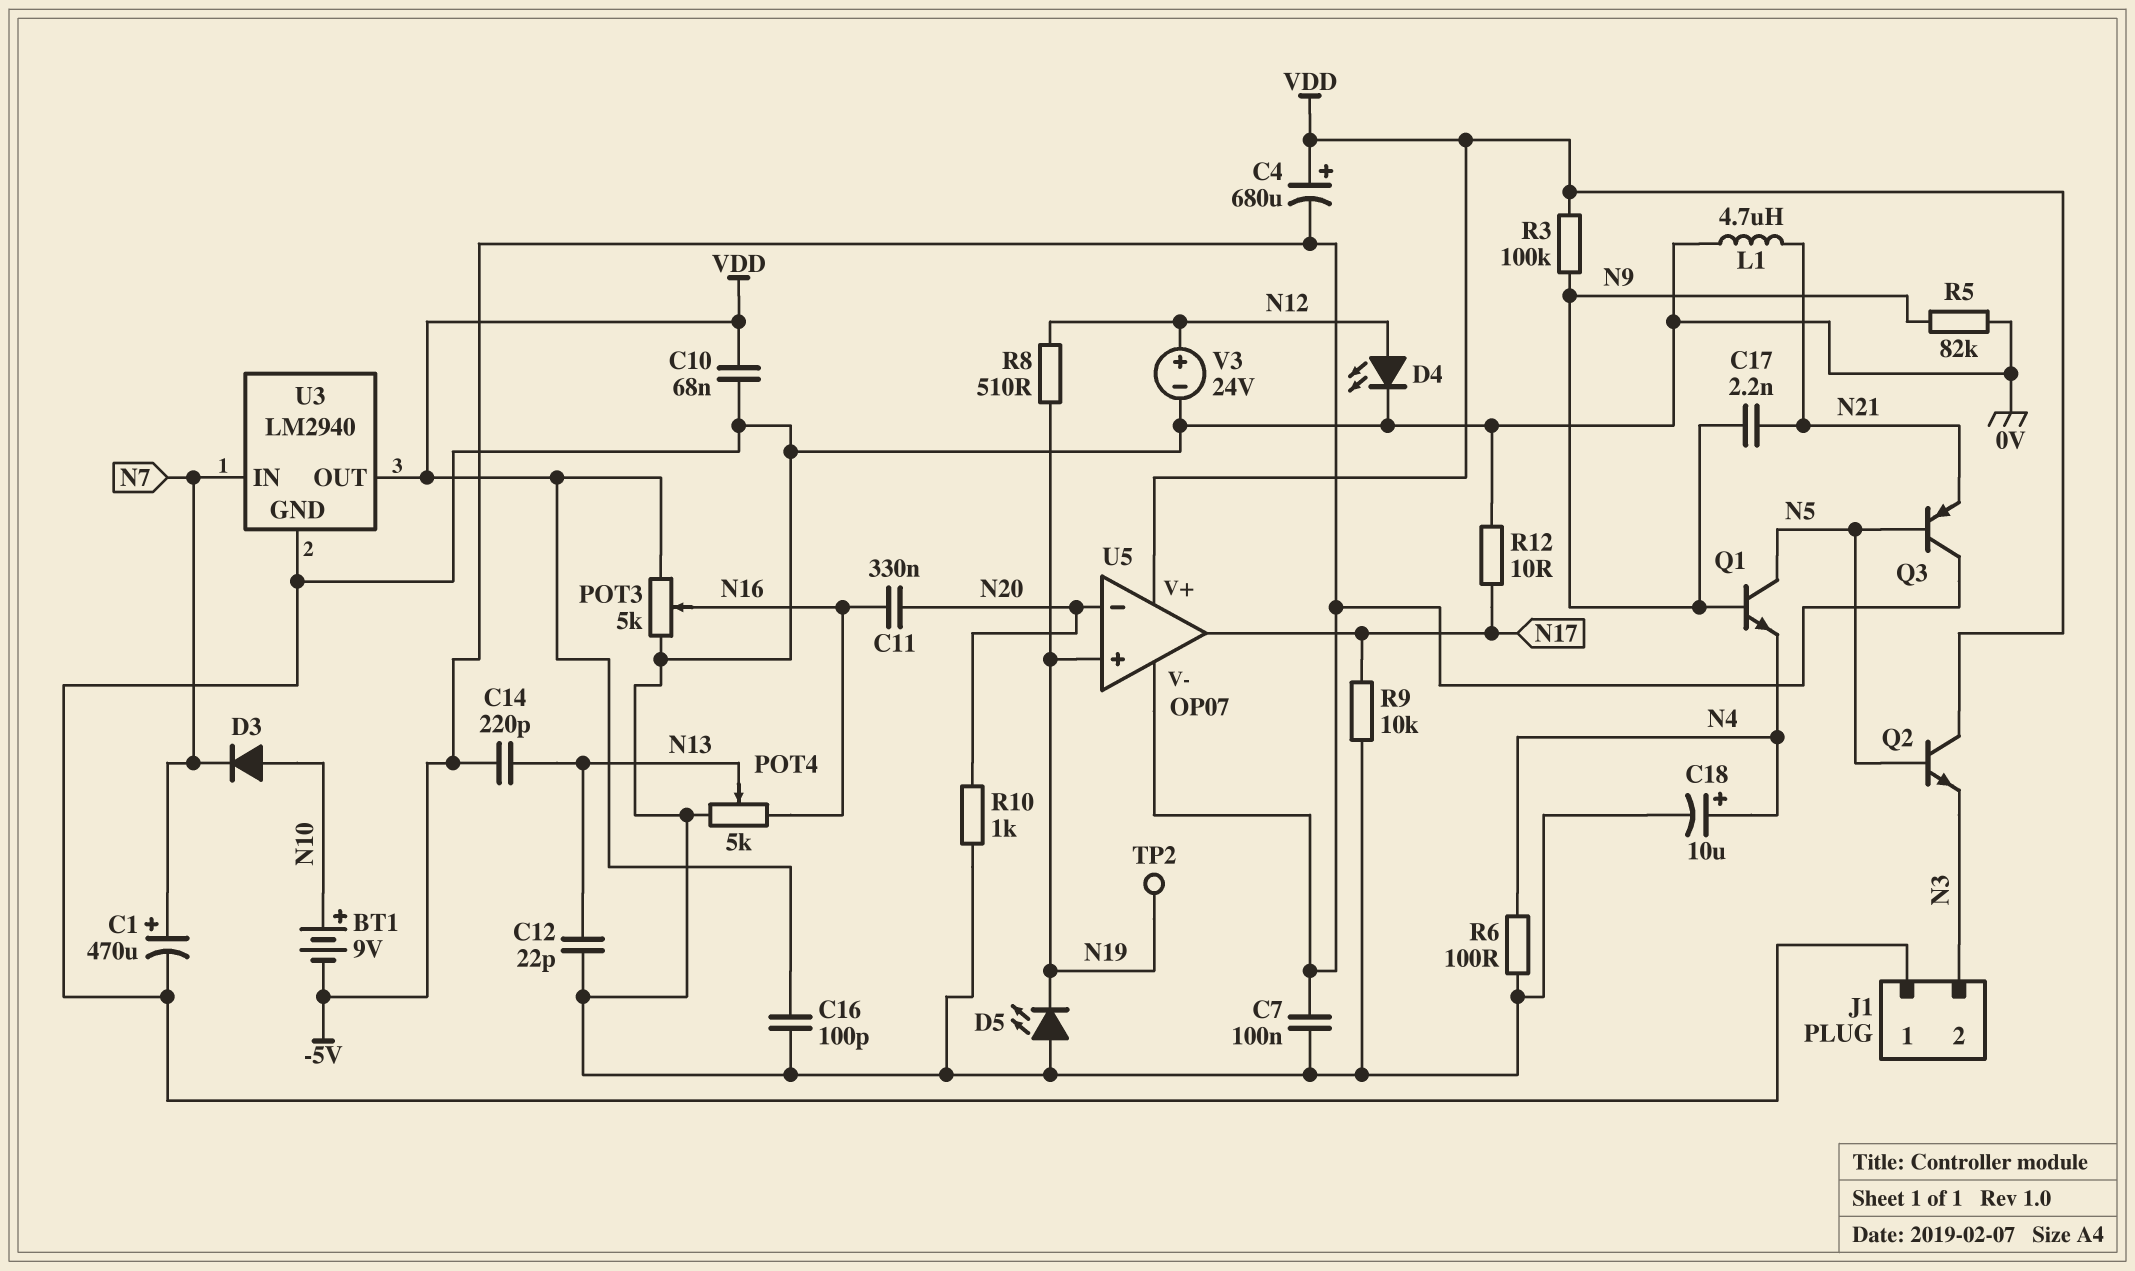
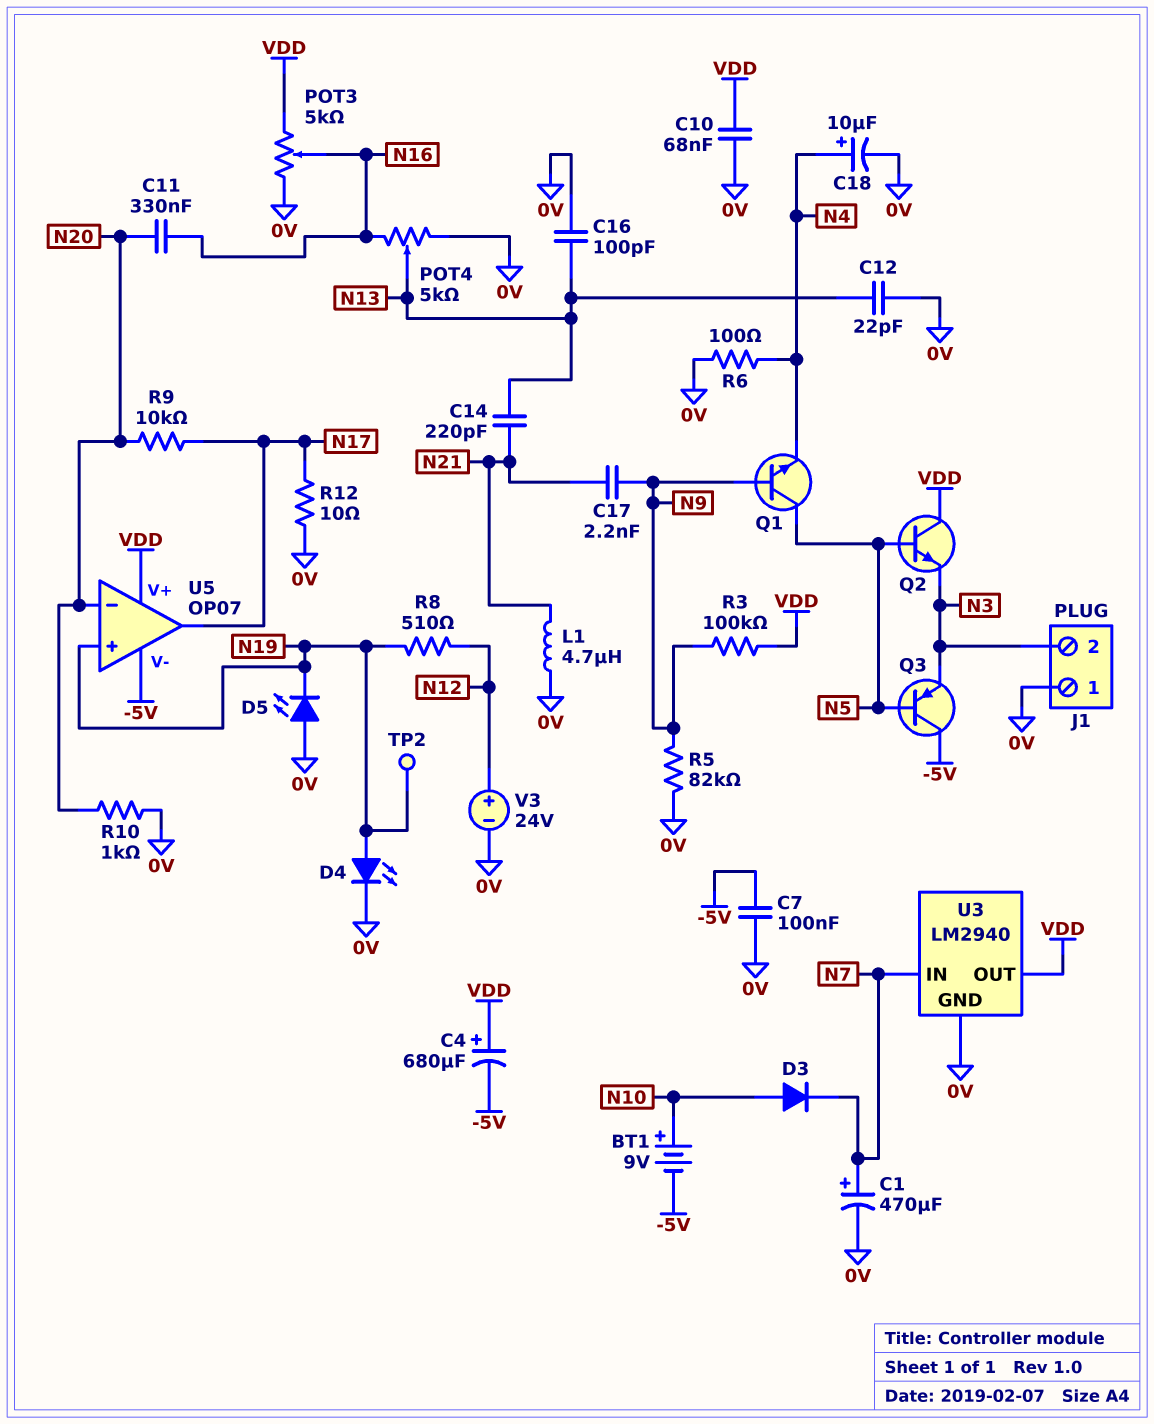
C14: 220pF (-5V, N13) -> 220pF (N13, N21)
C16: 100pF (0V, VDD) -> 100pF (0V, N13)
D4: LED (A N12, K 0V) -> LED (A N19, K 0V)
Q3: PNP (B N5, C -5V, E N21) -> PNP (B N5, C -5V, E N3)
R9: 10k (0V, N17) -> 10k (N17, N20)

